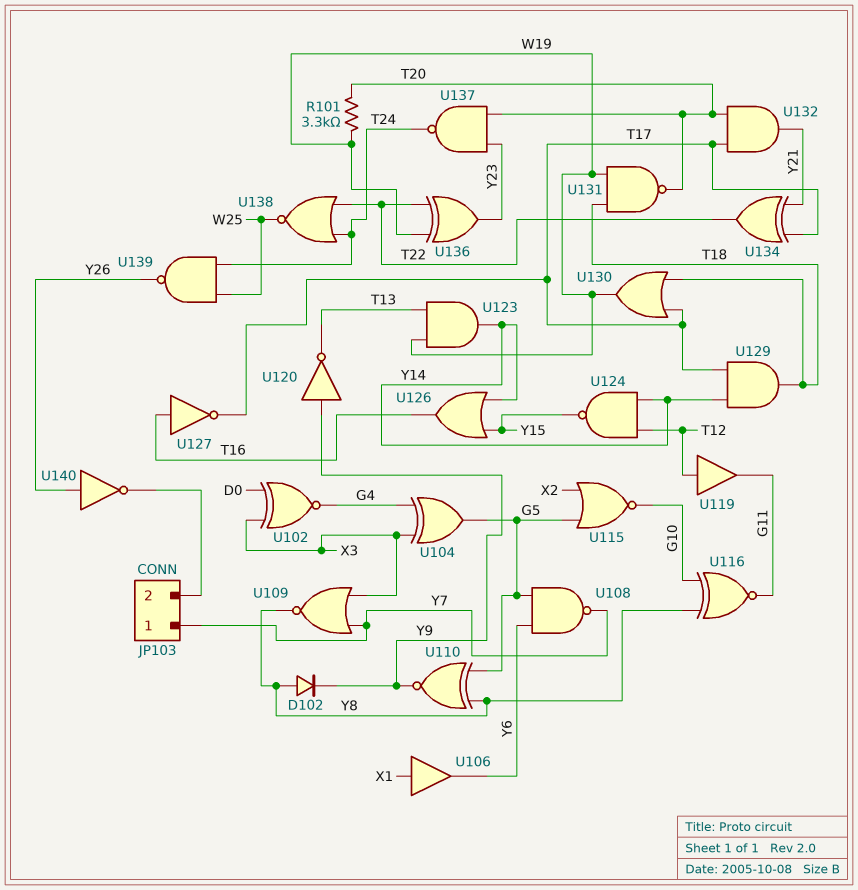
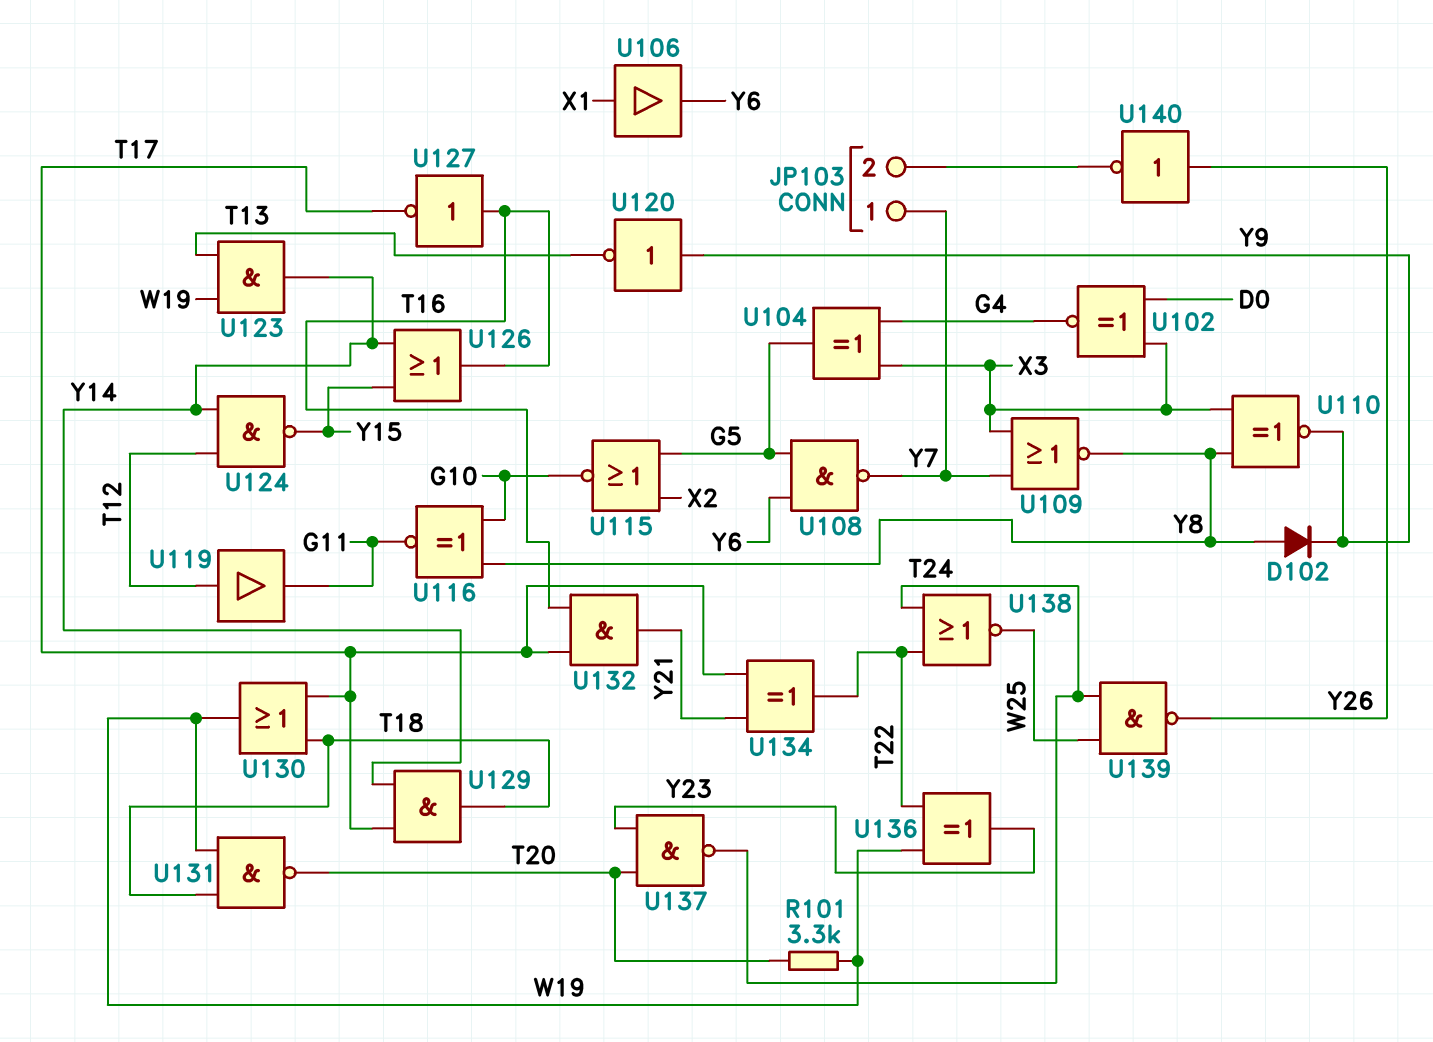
U110: XNOR (in G5, in Y8, out Y9) -> XNOR (in X3, in Y8, out Y9)
U132: AND (in T17, in T20, out Y21) -> AND (in T16, in T17, out Y21)

